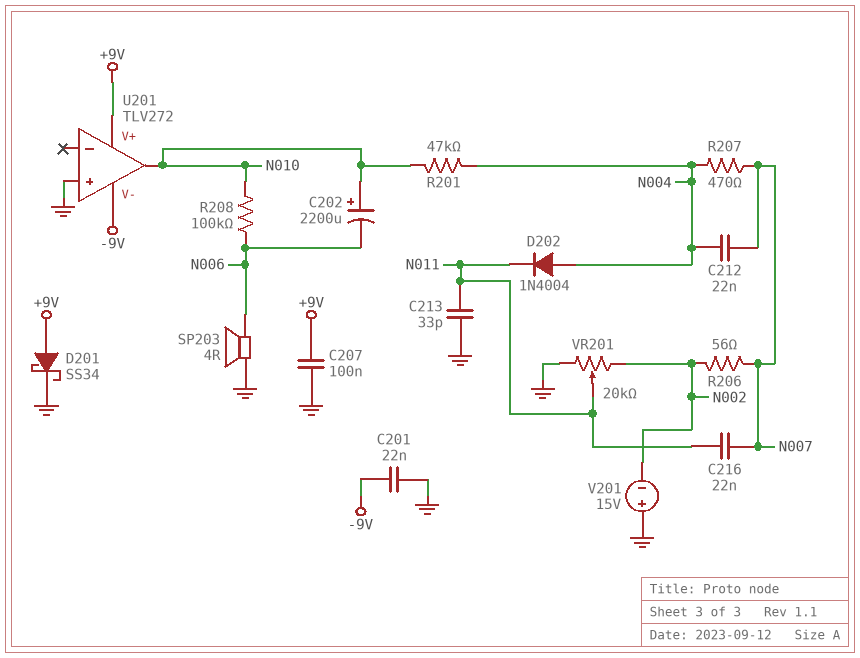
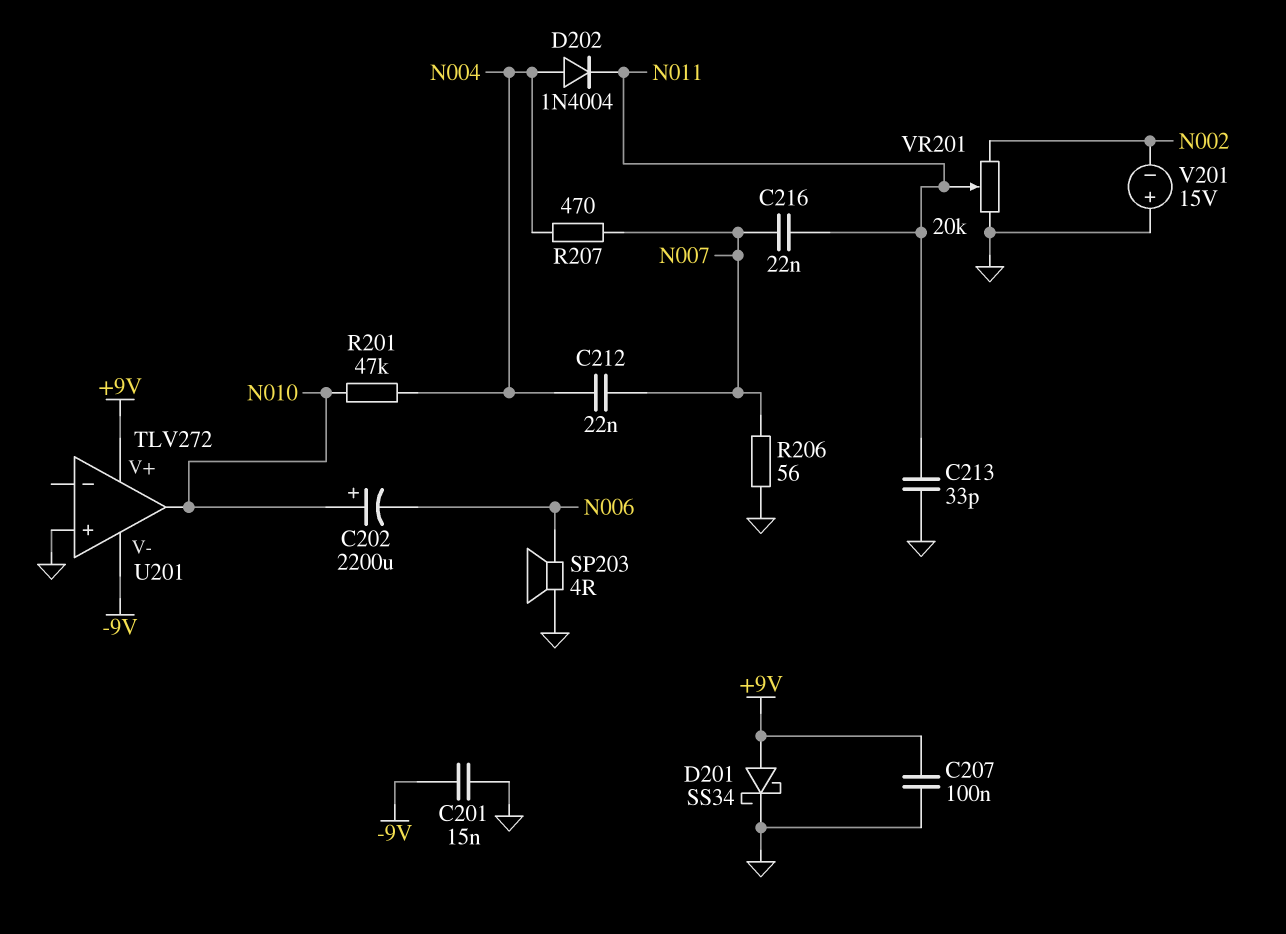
C201: 22nF (-9V, GND) -> 15nF (-9V, GND)
R206: 56 (N002, N007) -> 56 (GND, N007)
R208: 100k (N006, N010) -> none

